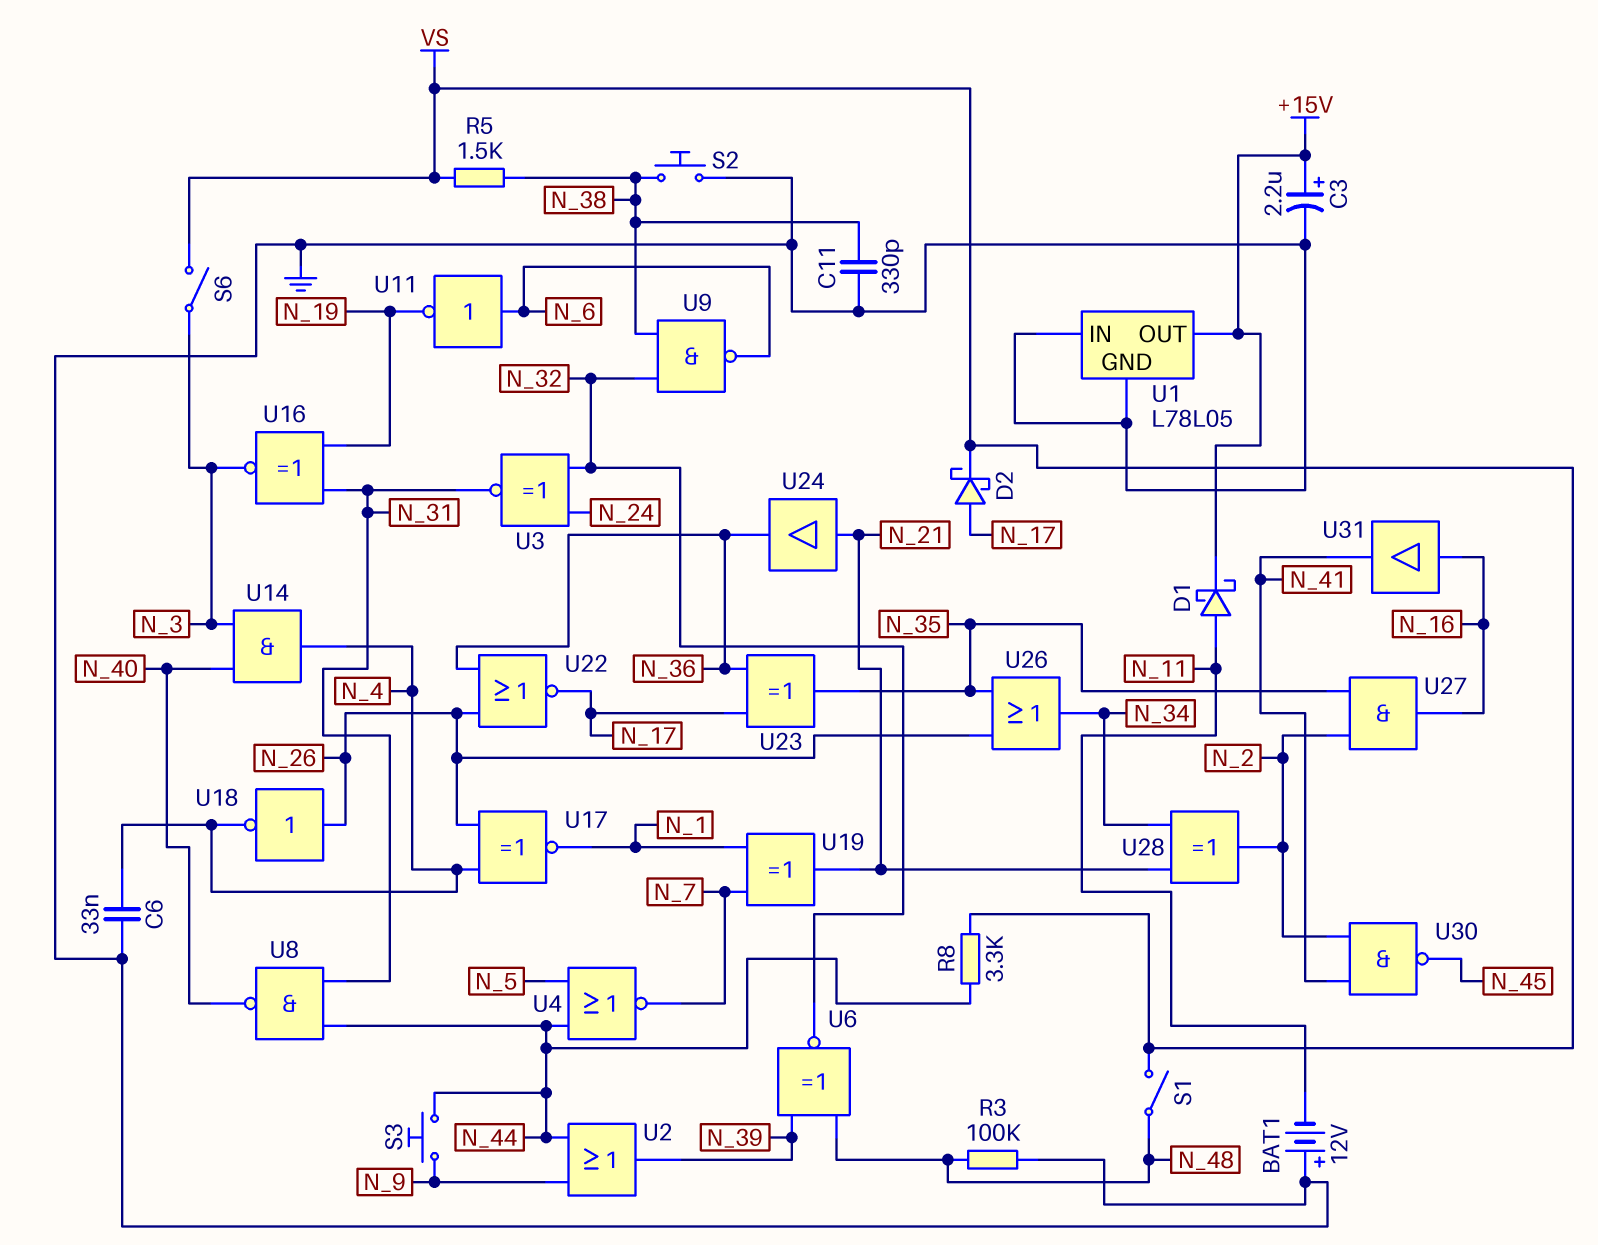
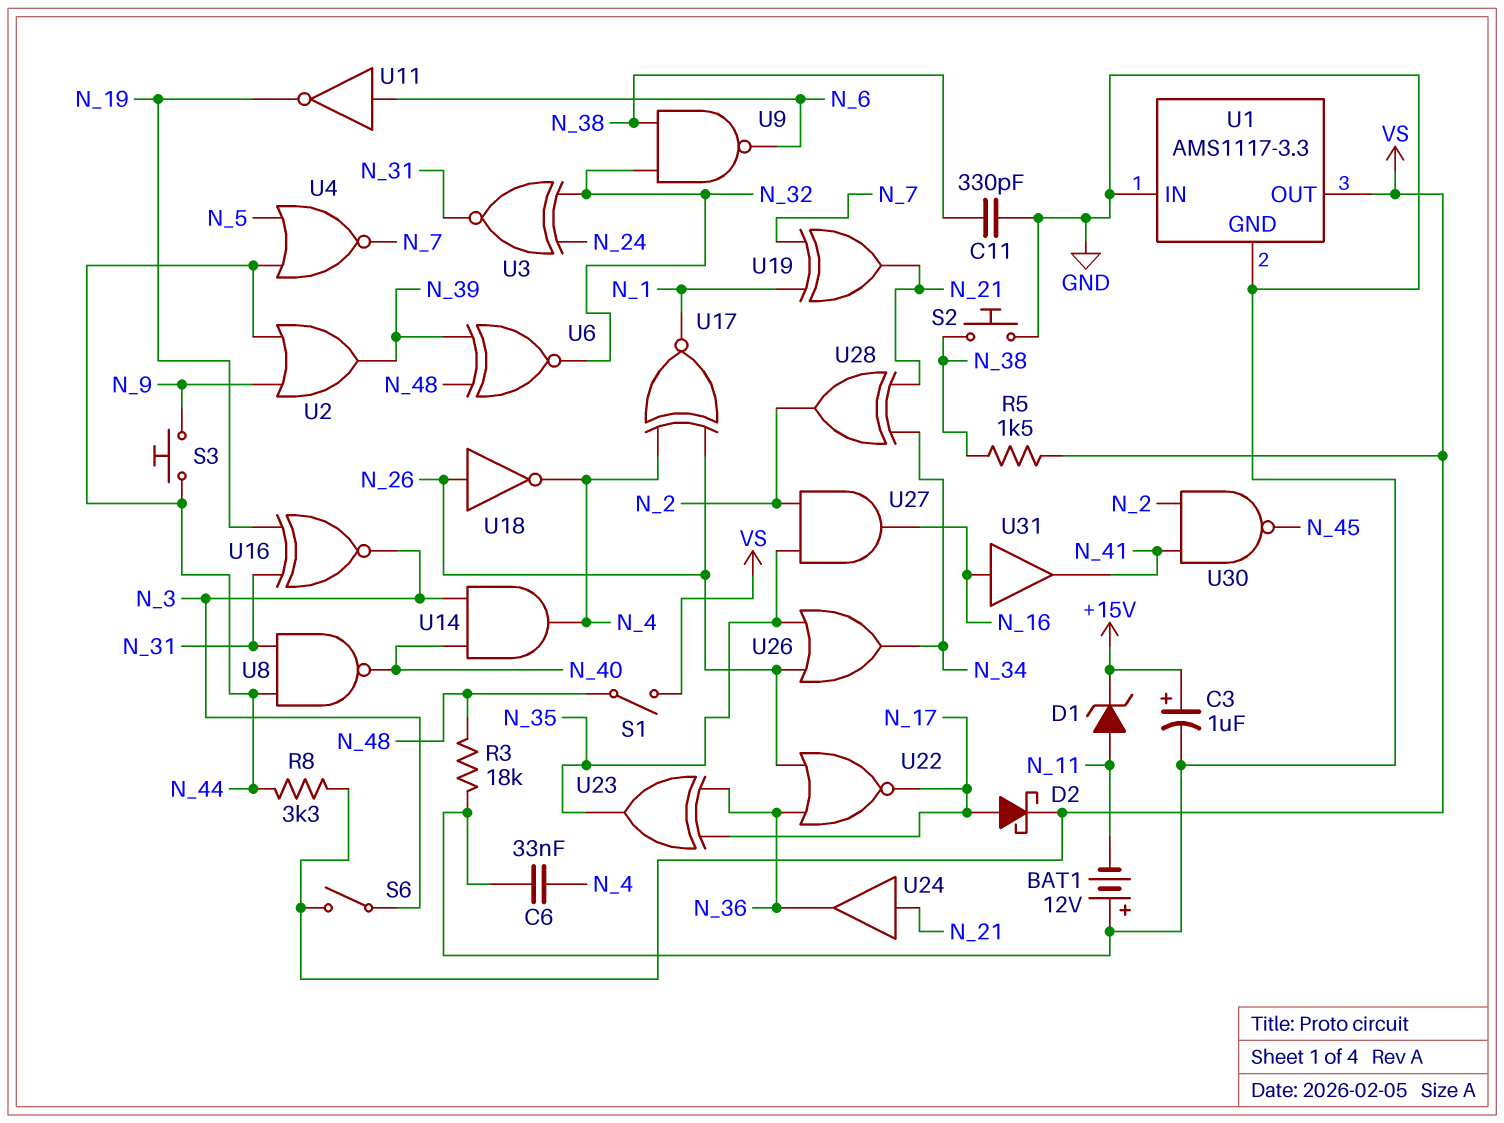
C3: 2.2uF (plus +15V, minus GND) -> 1uF (plus +15V, minus GND)
D1: schottky (A N_11, K +15V) -> zener (A N_11, K +15V)
R3: 100k (GND, N_48) -> 18k (GND, N_48)
U1: L78L05 -> AMS1117-3.3
U1 pin OUT: +15V -> VS

